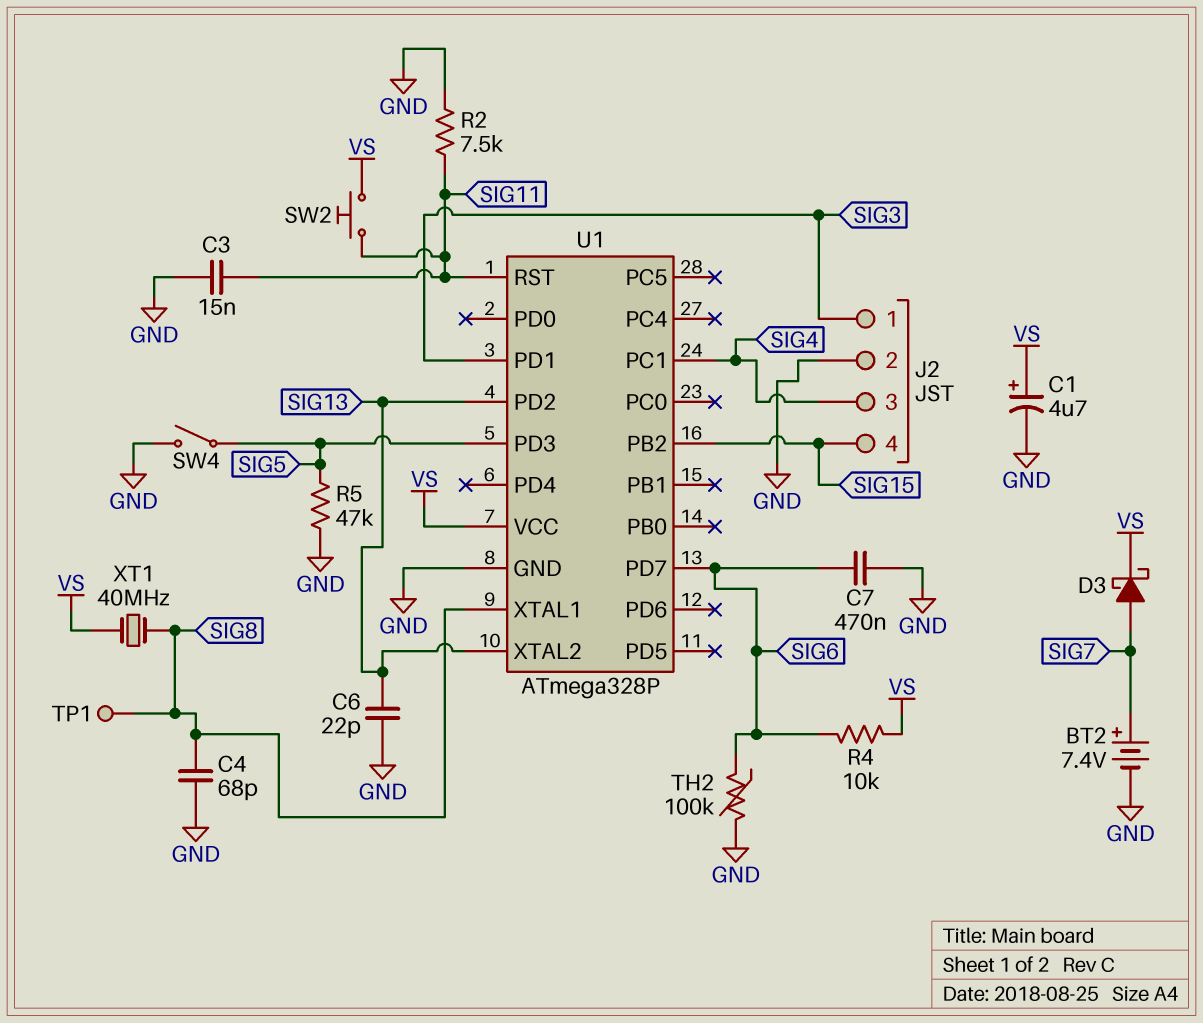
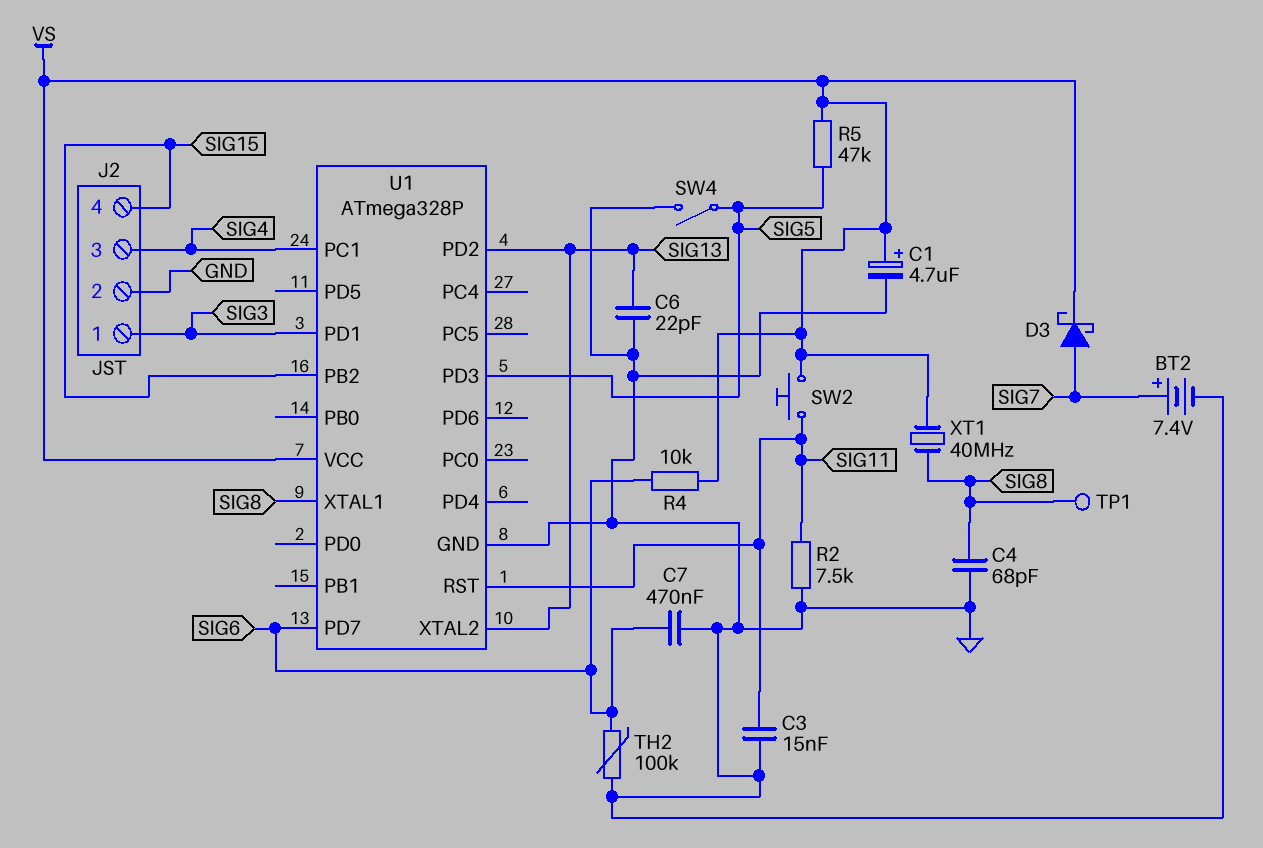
R5: 47k (GND, SIG5) -> 47k (SIG5, VS)

